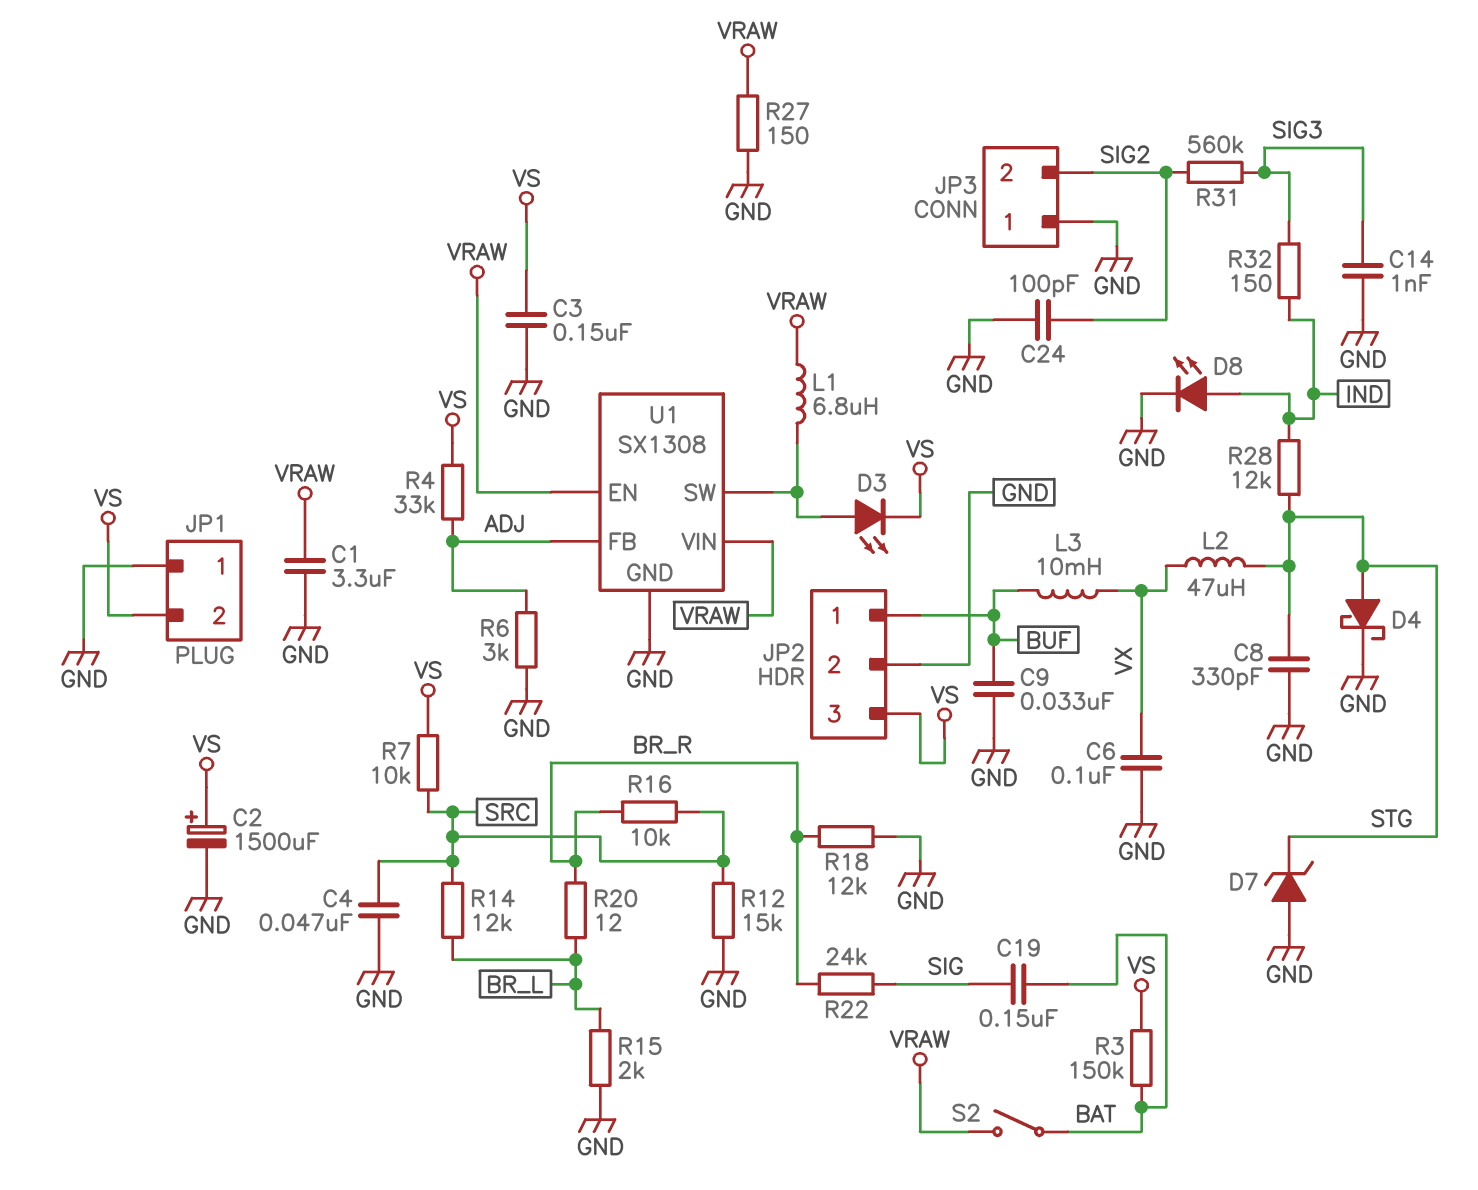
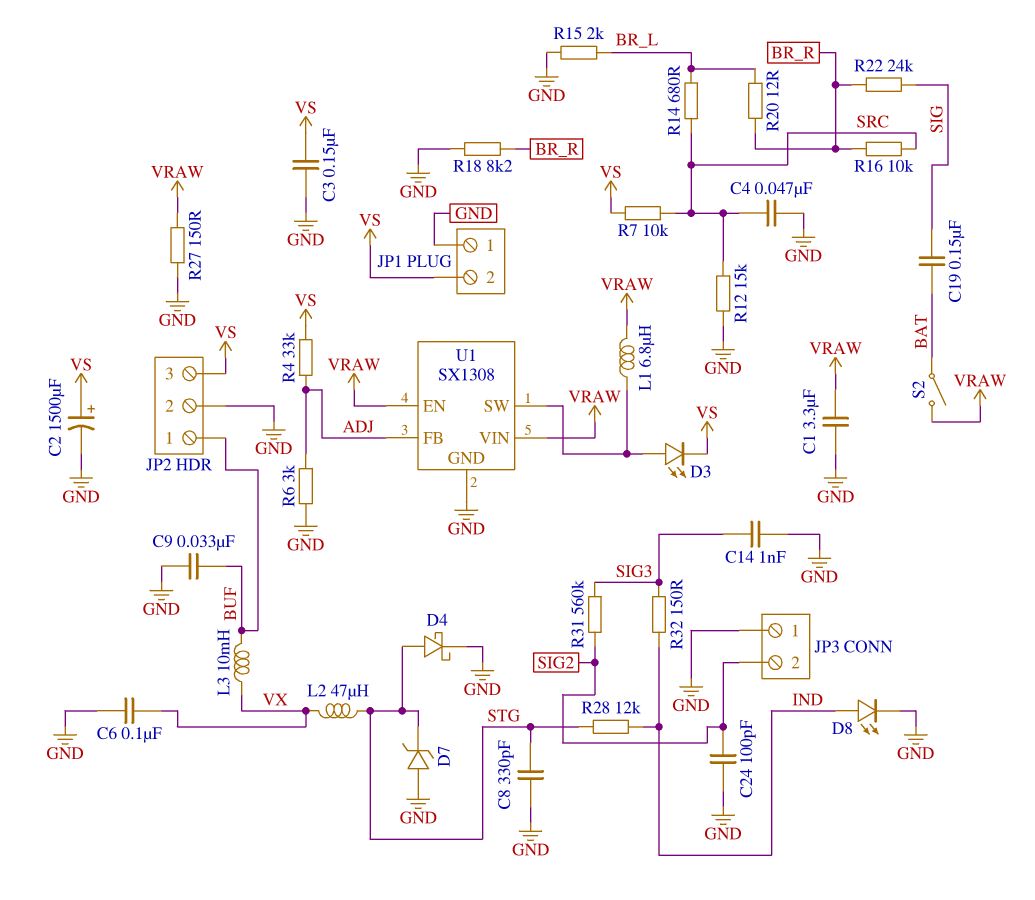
R3: 150k (BAT, VS) -> none
R14: 12k (BR_L, SRC) -> 680 (BR_L, SRC)
R18: 12k (BR_R, GND) -> 8.2k (BR_R, GND)

